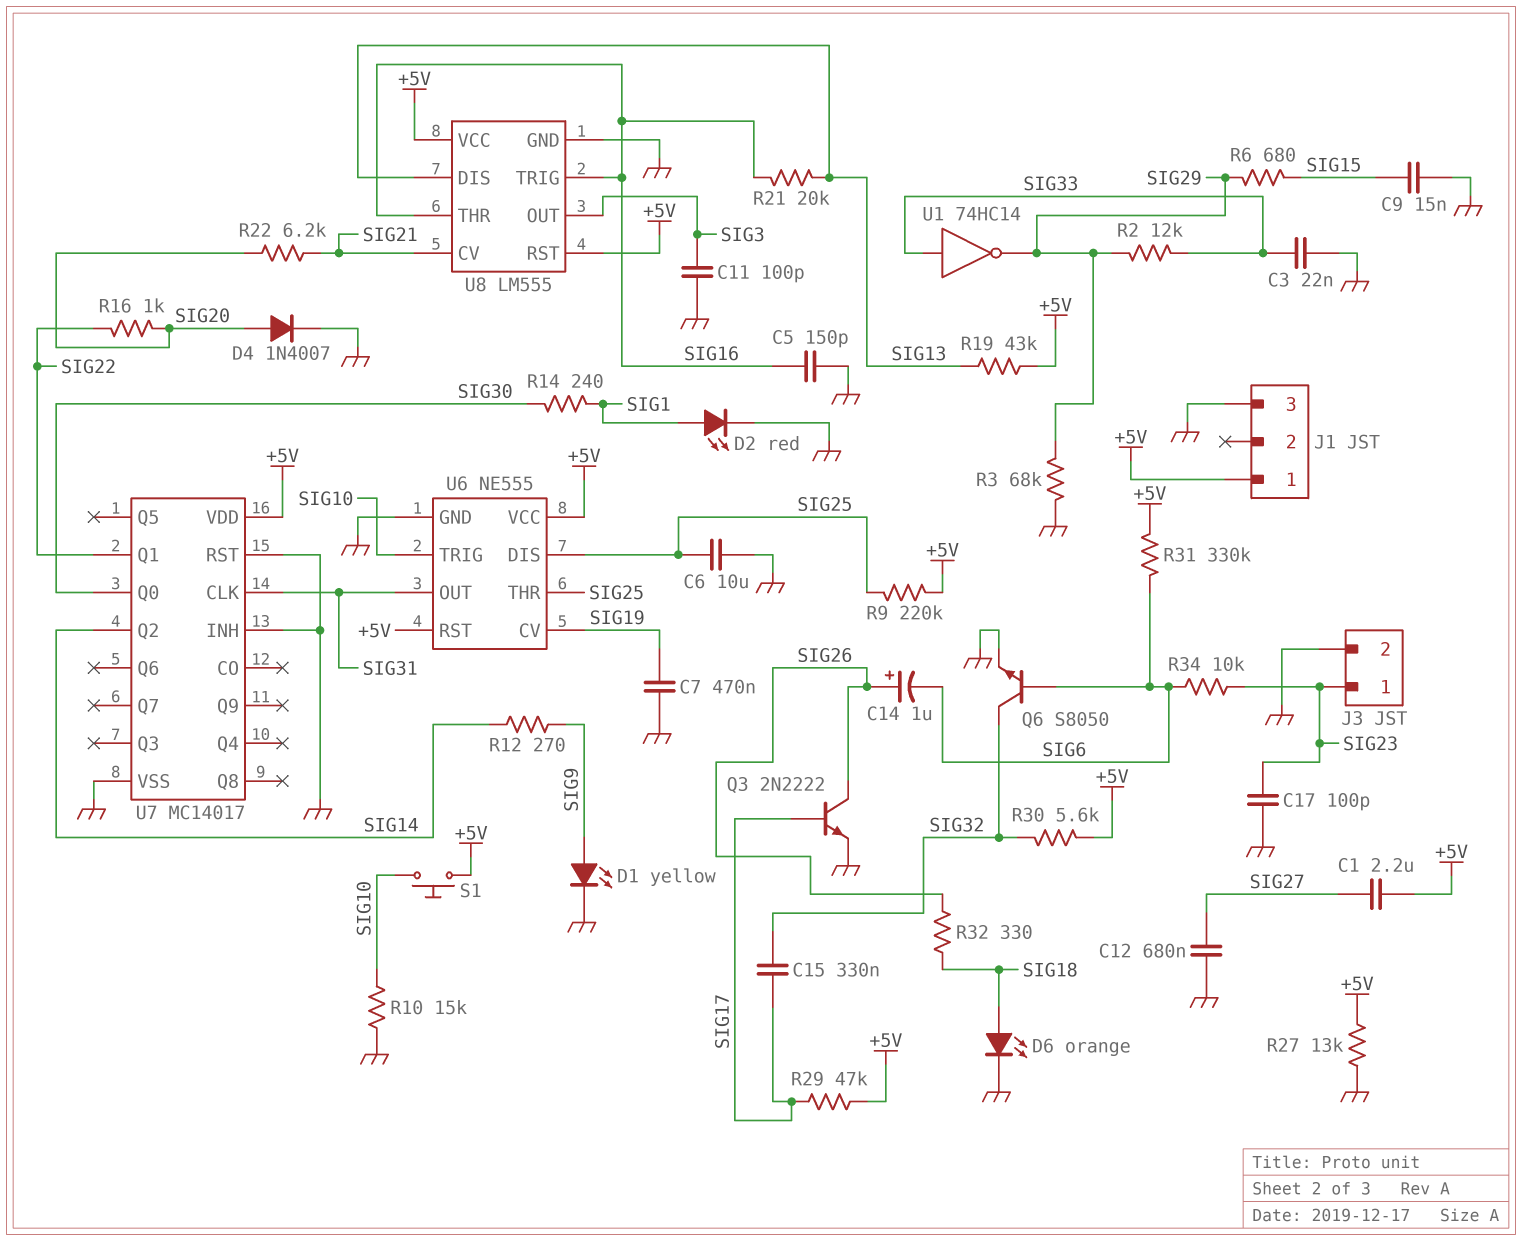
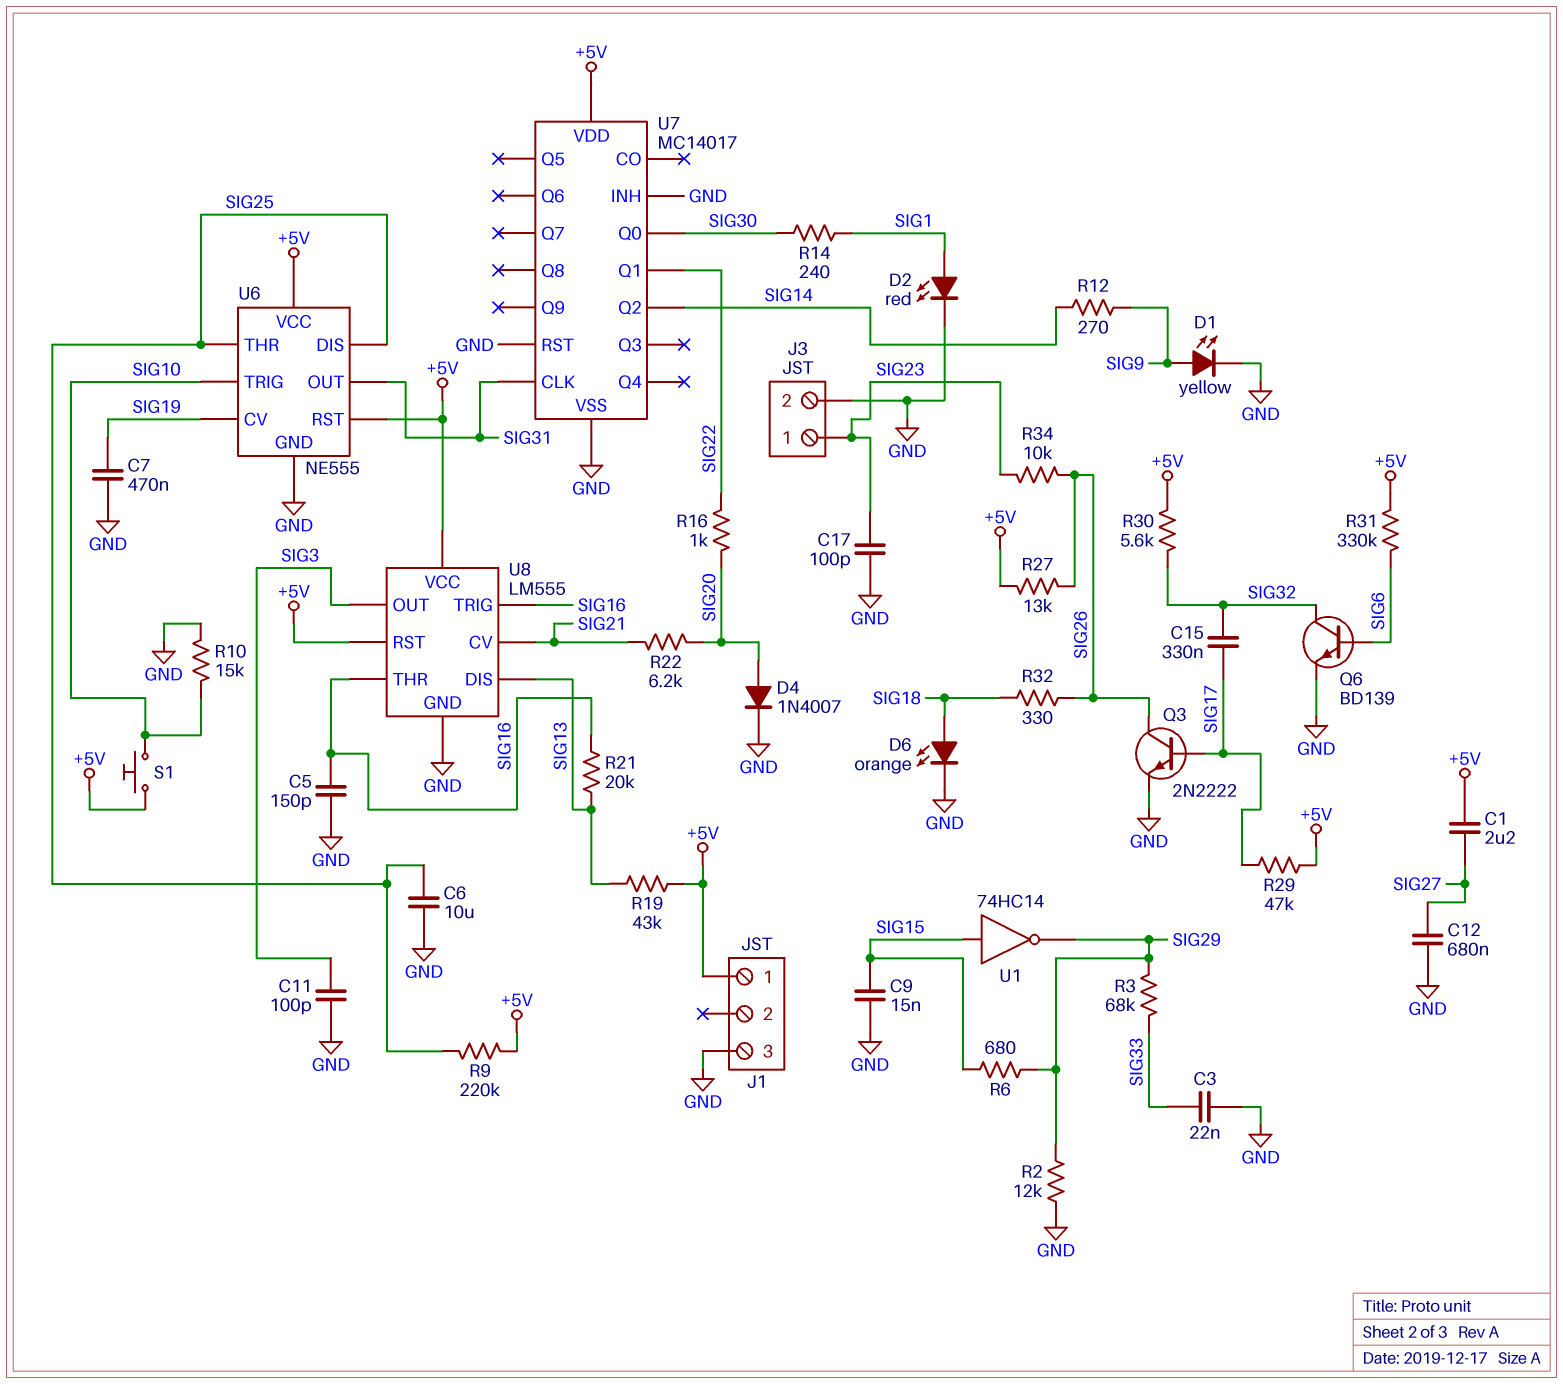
C14: 1uF (plus SIG26, minus SIG6) -> none
Q6: NPN S8050 (B SIG6, C SIG32, E GND) -> NPN BD139 (B SIG6, C SIG32, E GND)
R2: 12k (SIG29, SIG33) -> 12k (GND, SIG29)
R3: 68k (GND, SIG29) -> 68k (SIG29, SIG33)
R27: 13k (+5V, GND) -> 13k (+5V, SIG26)
R34: 10k (SIG6, SIG23) -> 10k (SIG23, SIG26)
U1: NOT 74HC14 (in SIG33, out SIG29) -> NOT 74HC14 (in SIG15, out SIG29)

